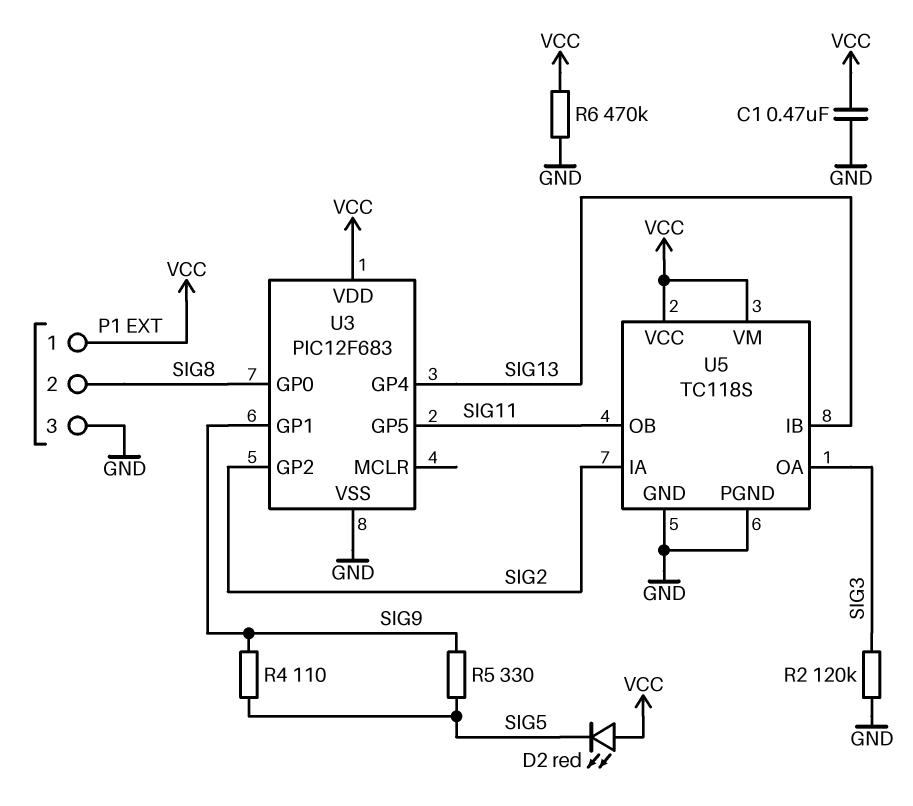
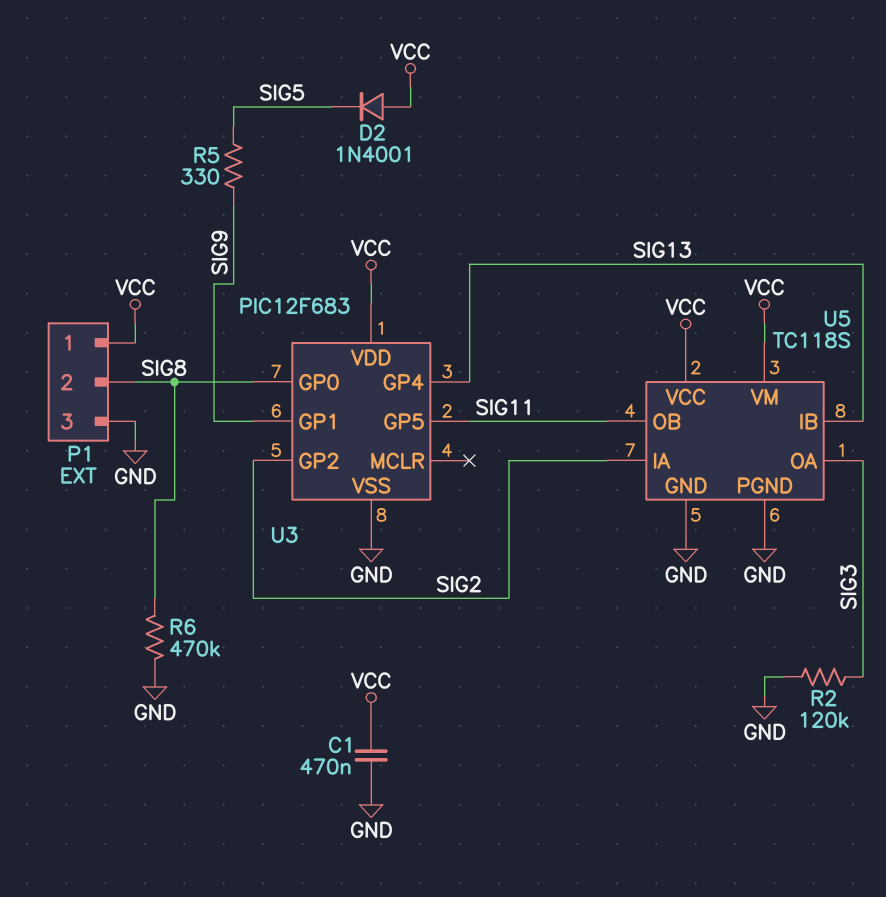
D2: LED red (A VCC, K SIG5) -> diode 1N4001 (A VCC, K SIG5)
R4: 110 (SIG5, SIG9) -> none
R6: 470k (GND, VCC) -> 470k (GND, SIG8)

